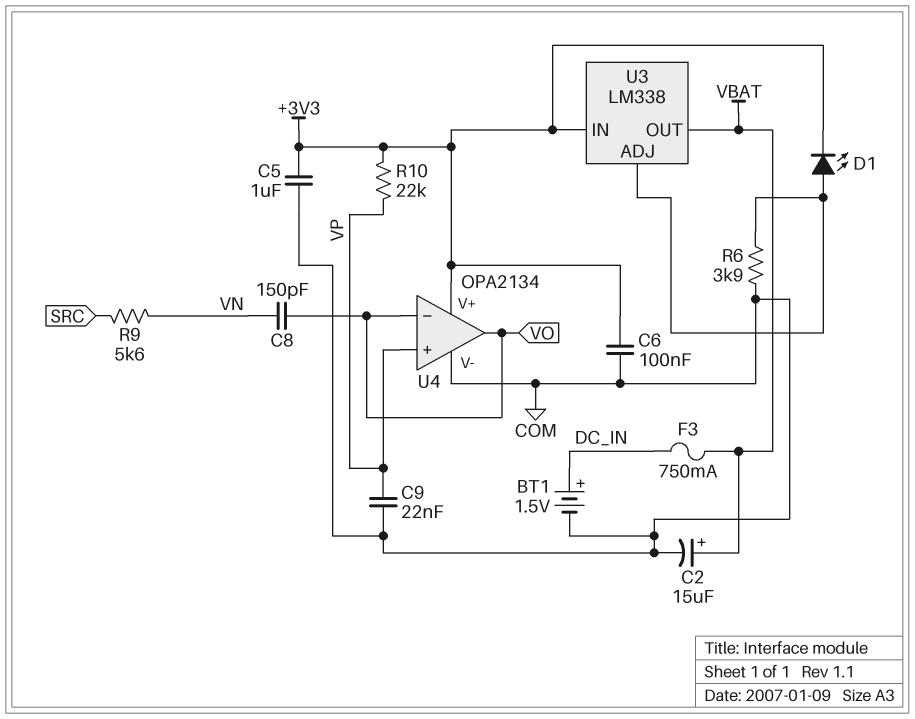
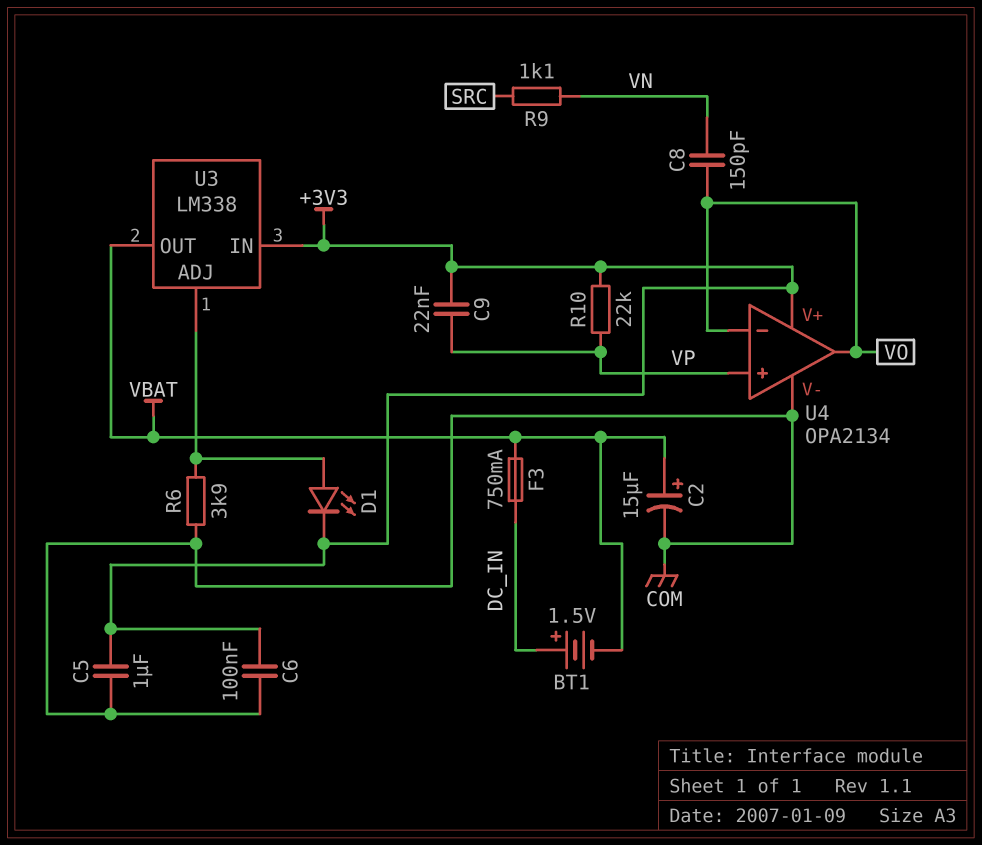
BT1: 1.5V (plus DC_IN, minus COM) -> 1.5V (plus DC_IN, minus VBAT)
C9: 22nF (COM, VP) -> 22nF (+3V3, VP)
R9: 5.6k (SRC, VN) -> 1.1k (SRC, VN)

